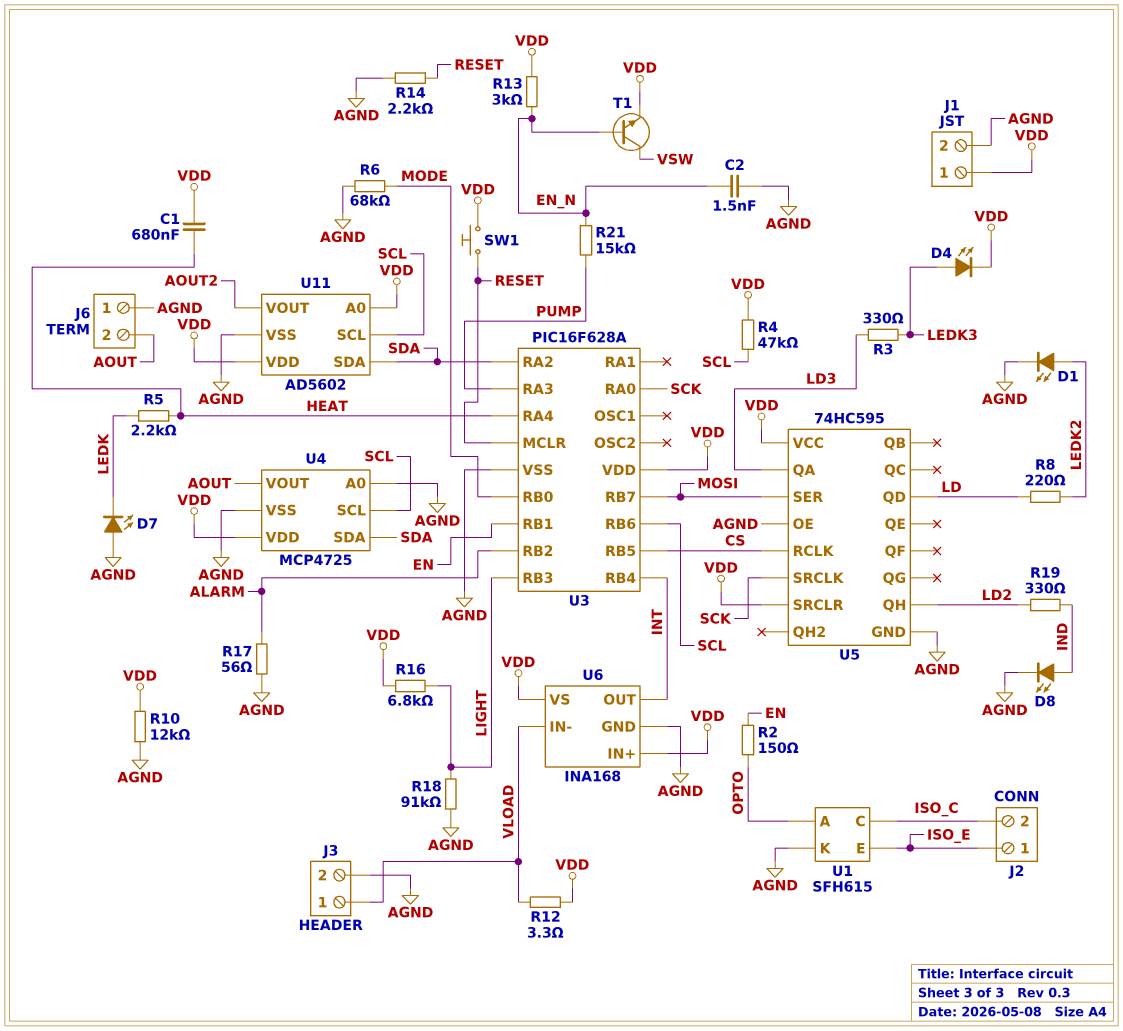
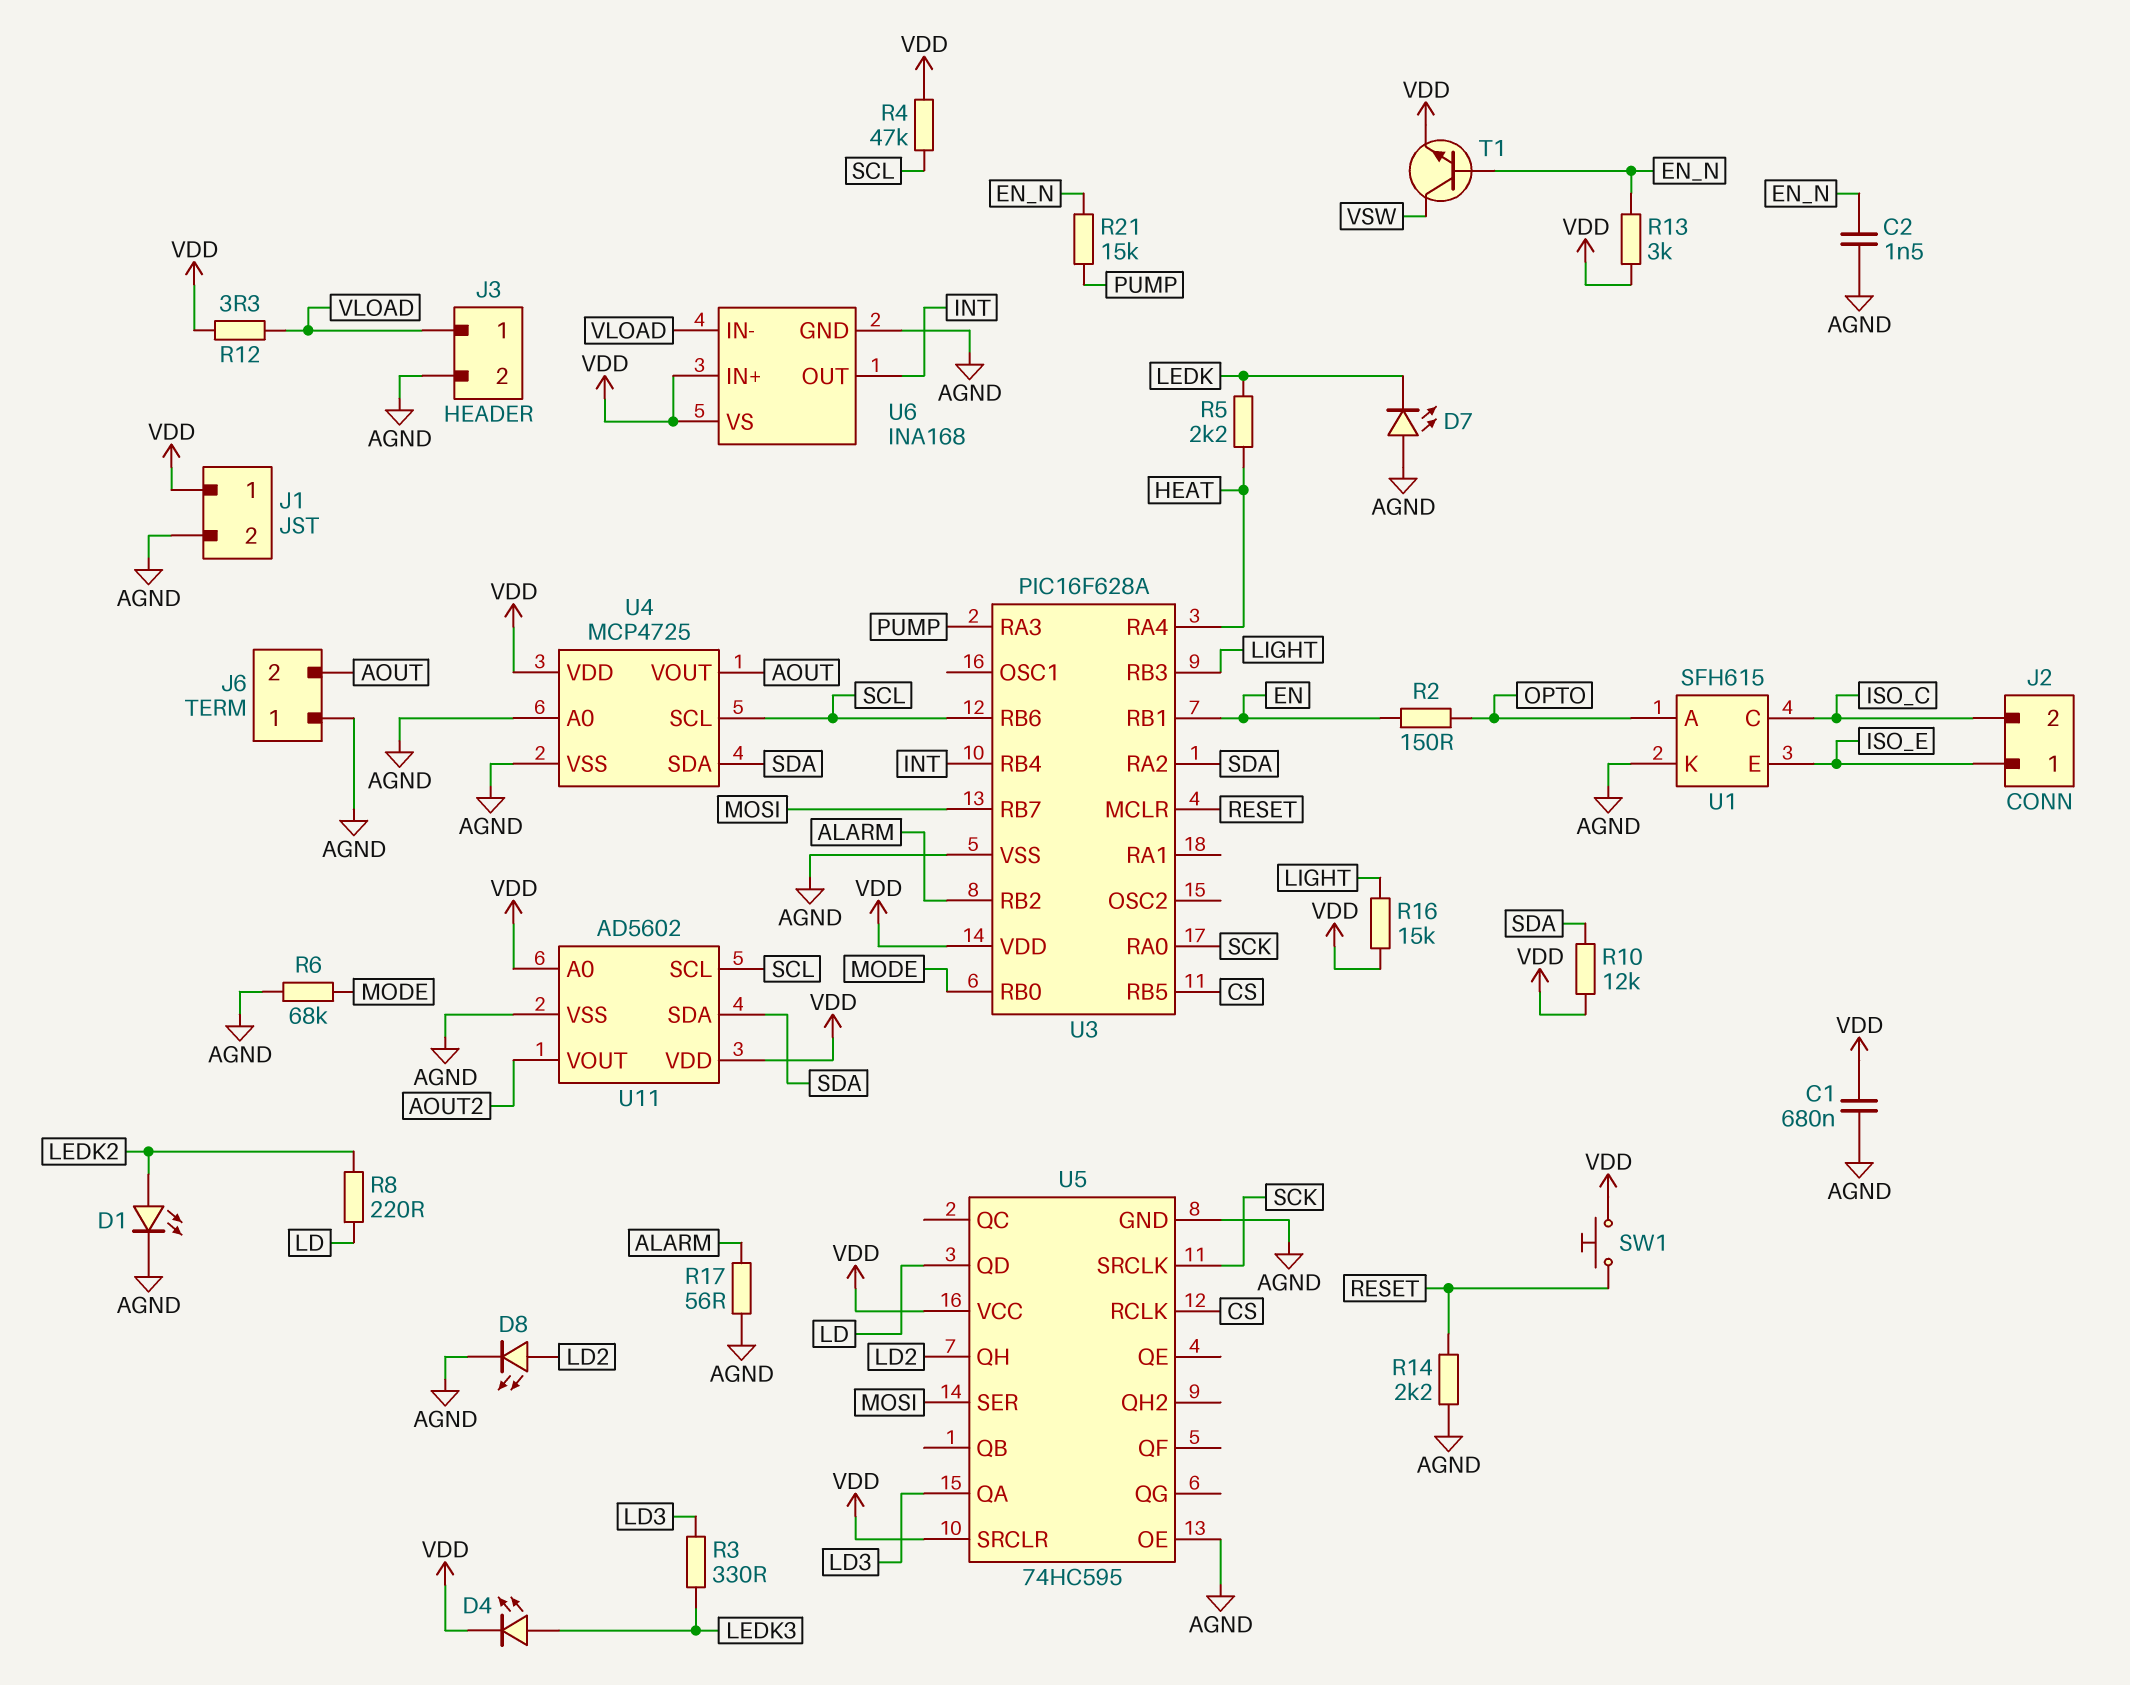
C1: 680nF (HEAT, VDD) -> 680nF (AGND, VDD)
D8: LED (A IND, K AGND) -> LED (A LD2, K AGND)
R10: 12k (AGND, VDD) -> 12k (SDA, VDD)
R16: 6.8k (LIGHT, VDD) -> 15k (LIGHT, VDD)
R18: 91k (AGND, LIGHT) -> none
R19: 330 (IND, LD2) -> none

